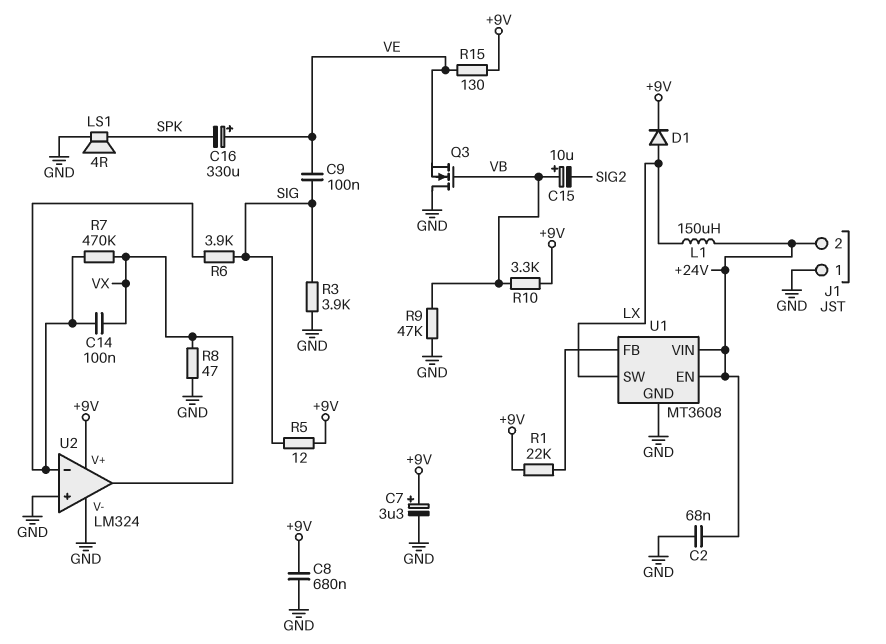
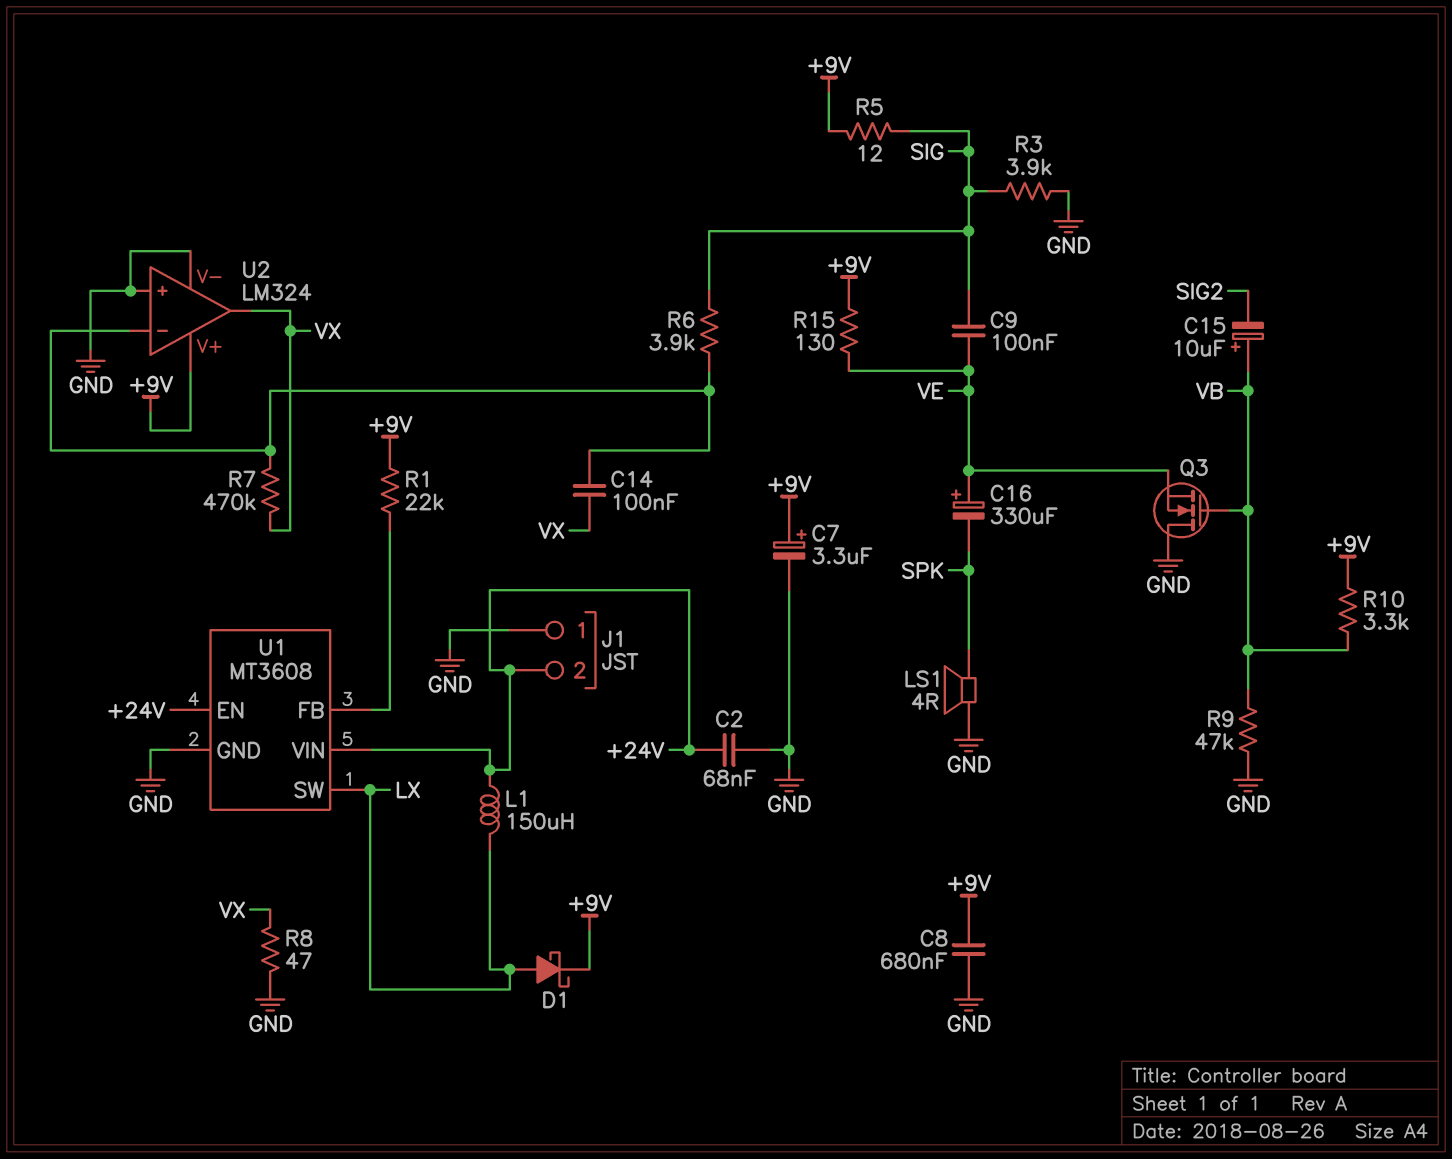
D1: diode (A LX, K +9V) -> schottky (A LX, K +9V)

